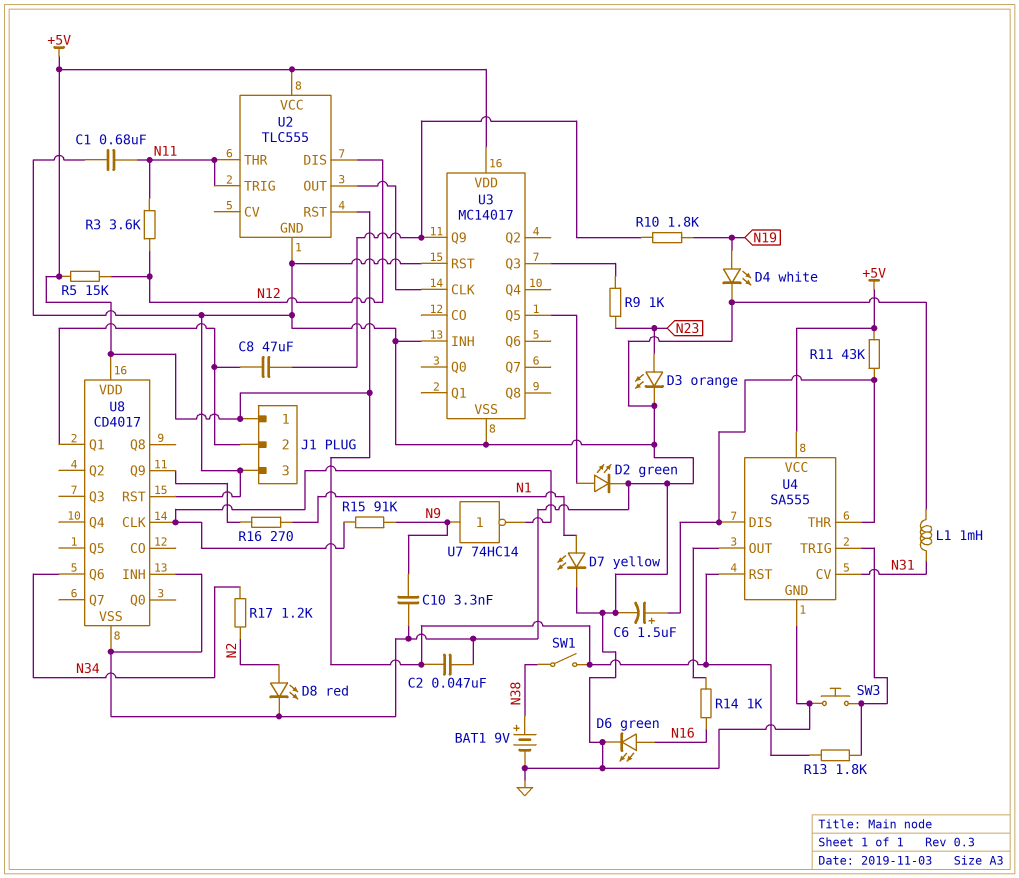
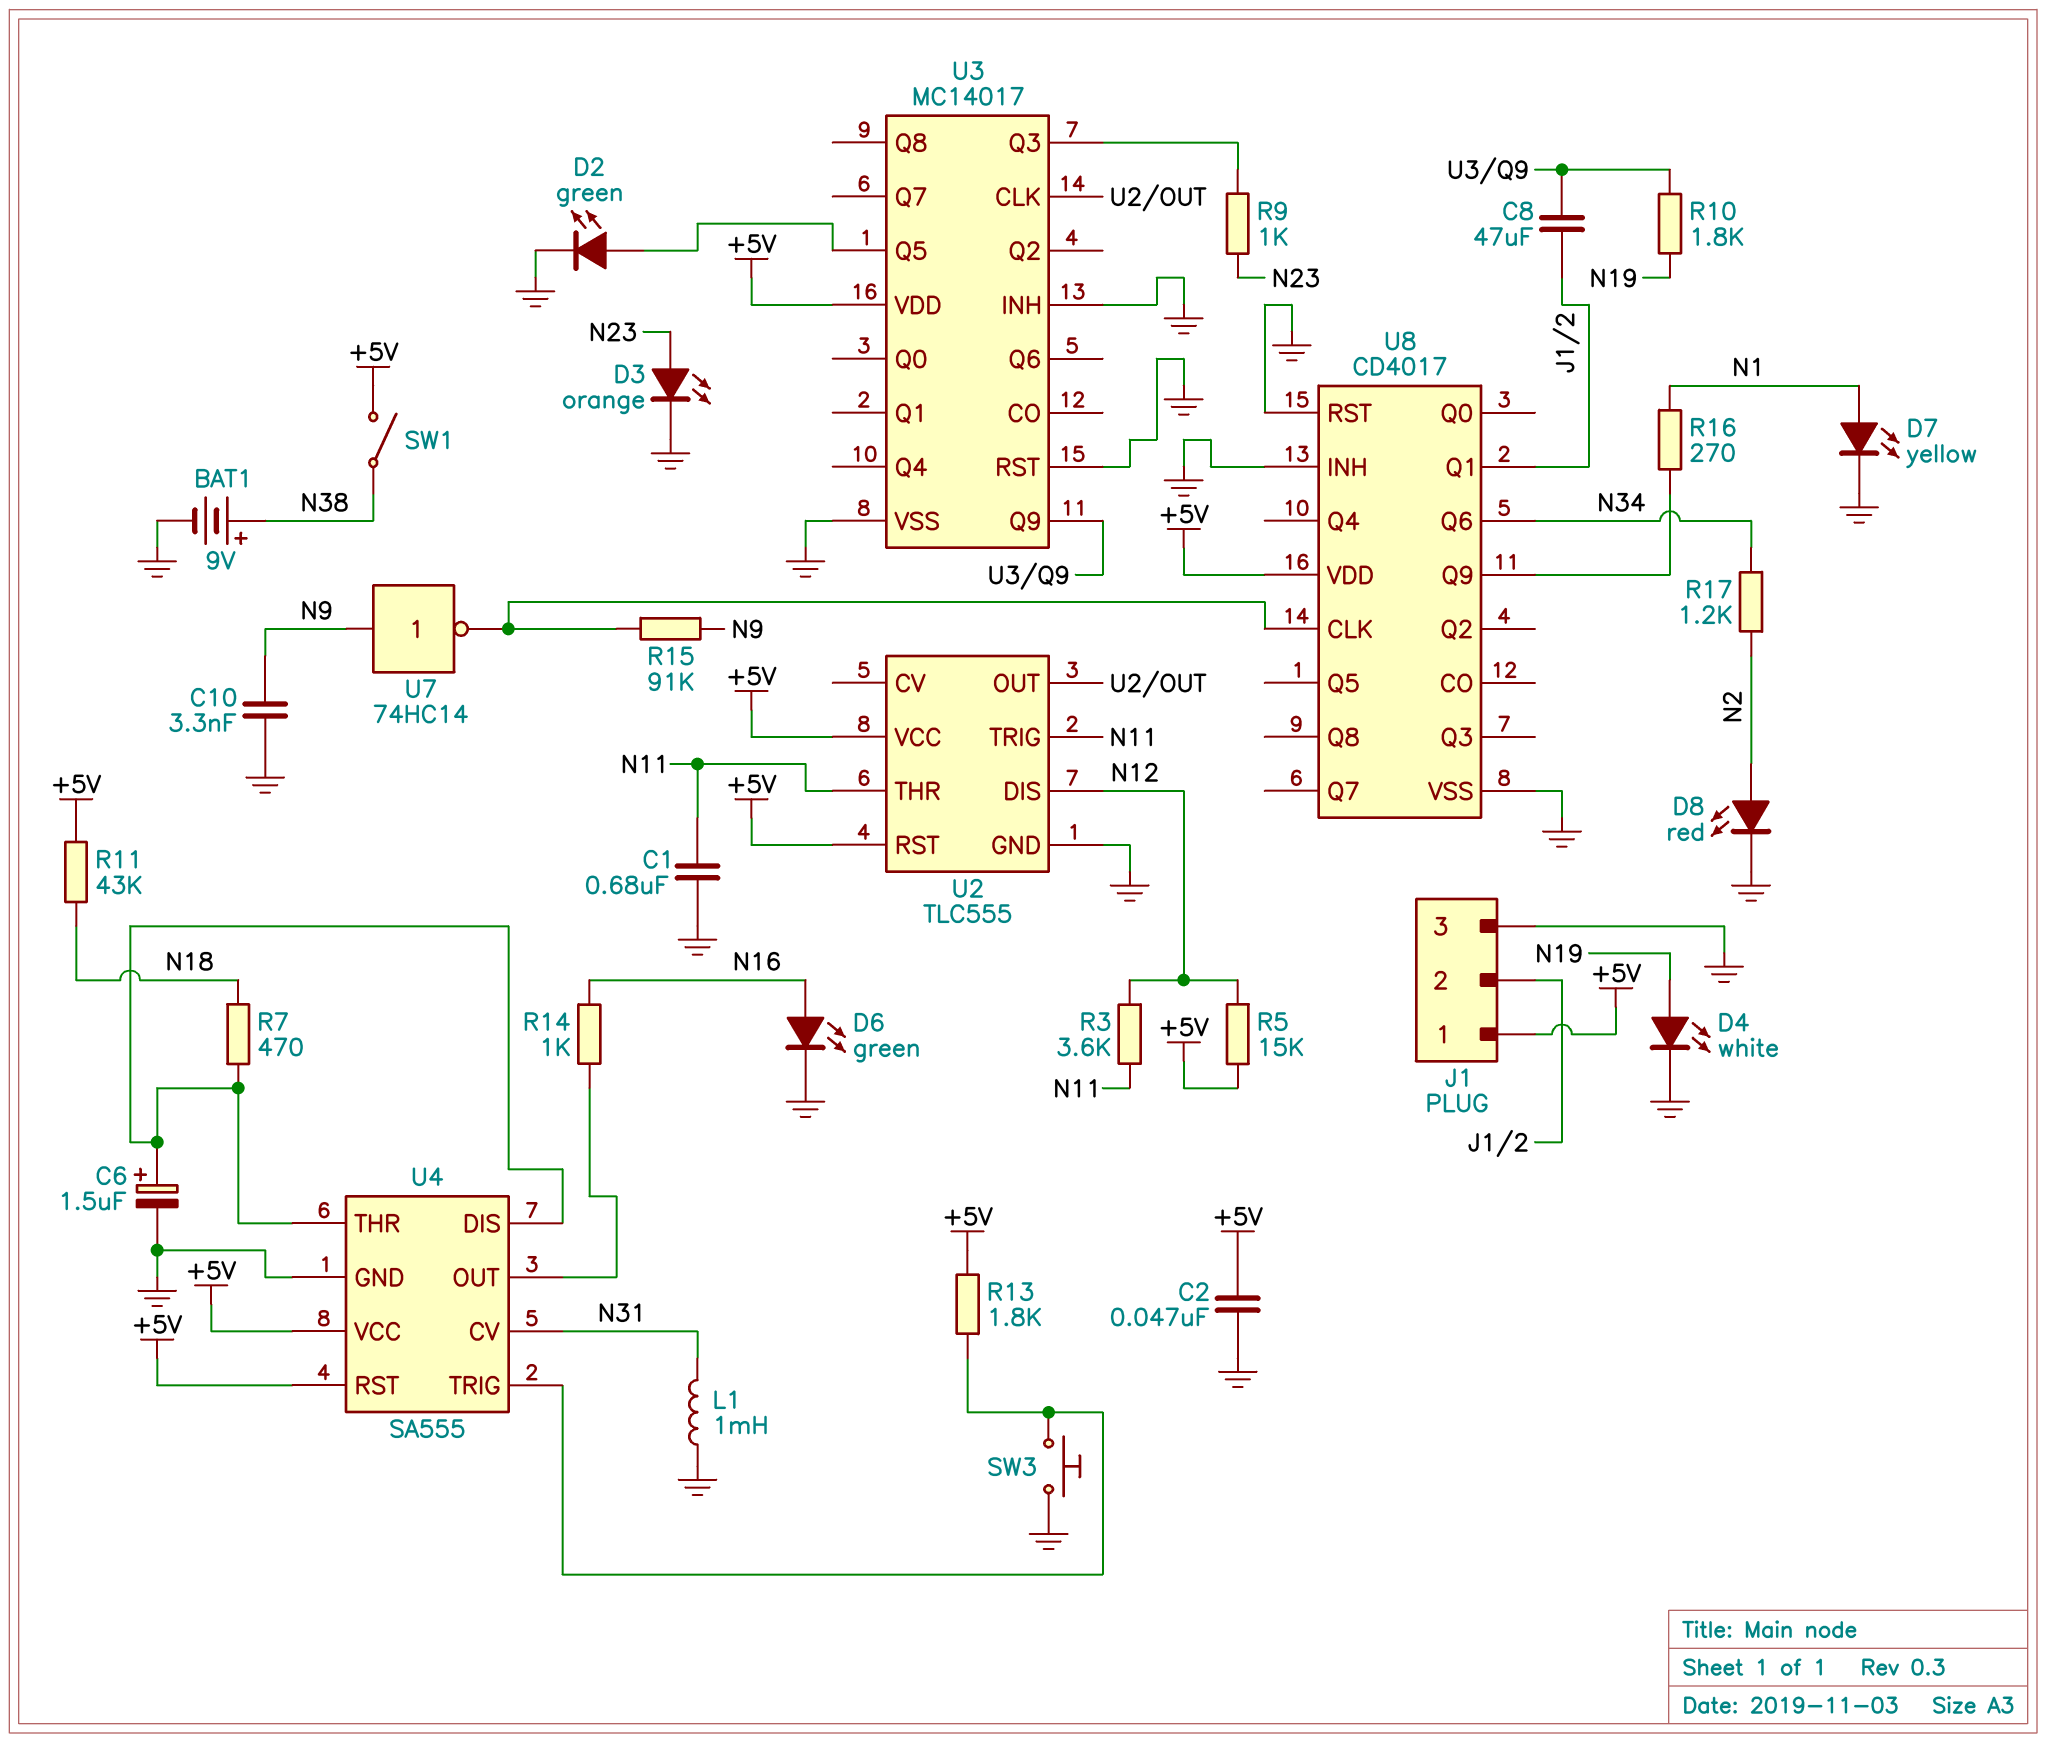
R7: none -> 470 (N18, U4/DIS)
R11: 43k (+5V, U4/DIS) -> 43k (+5V, N18)

